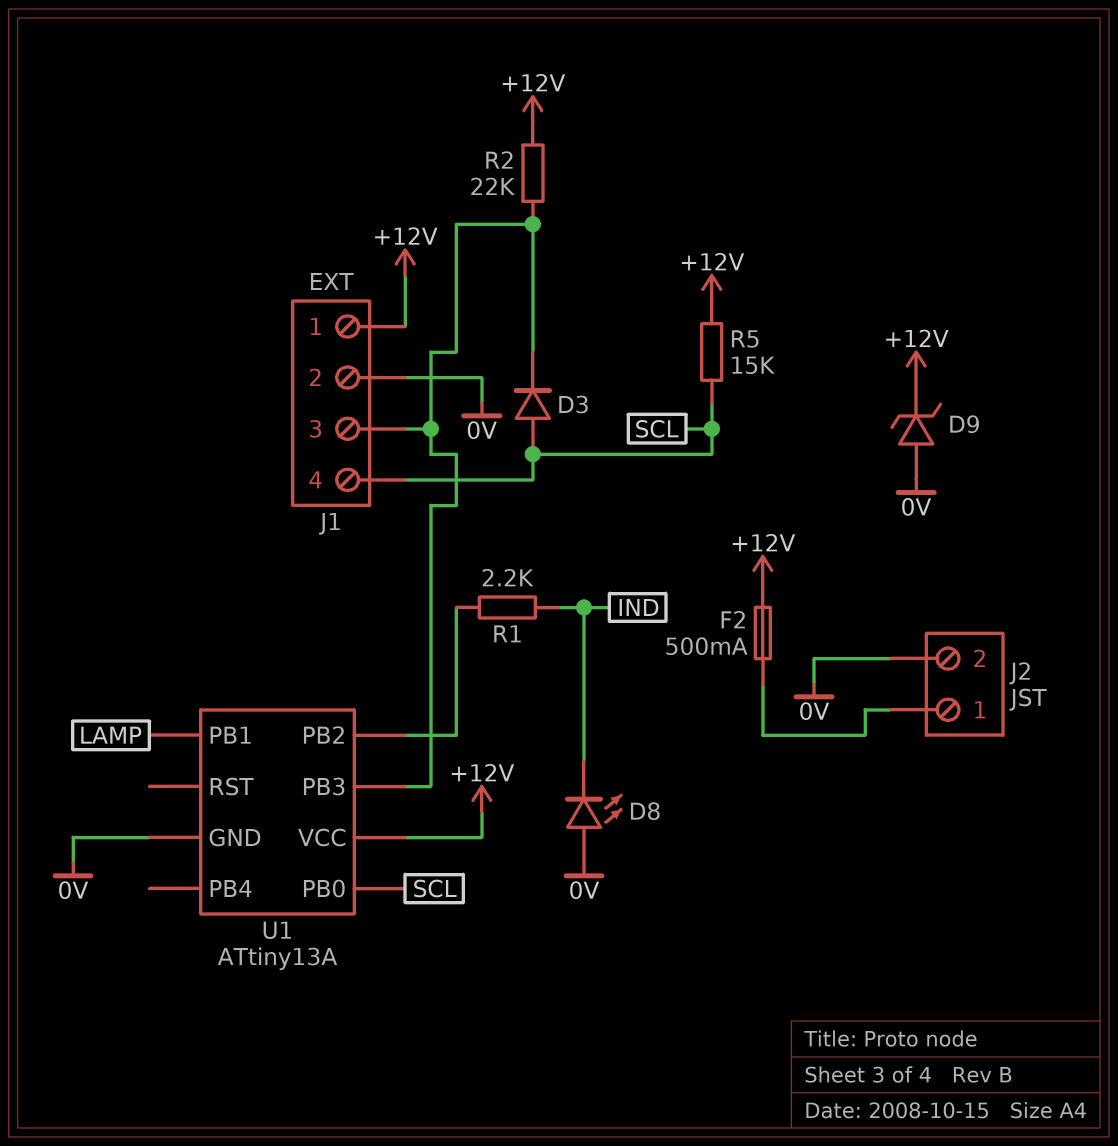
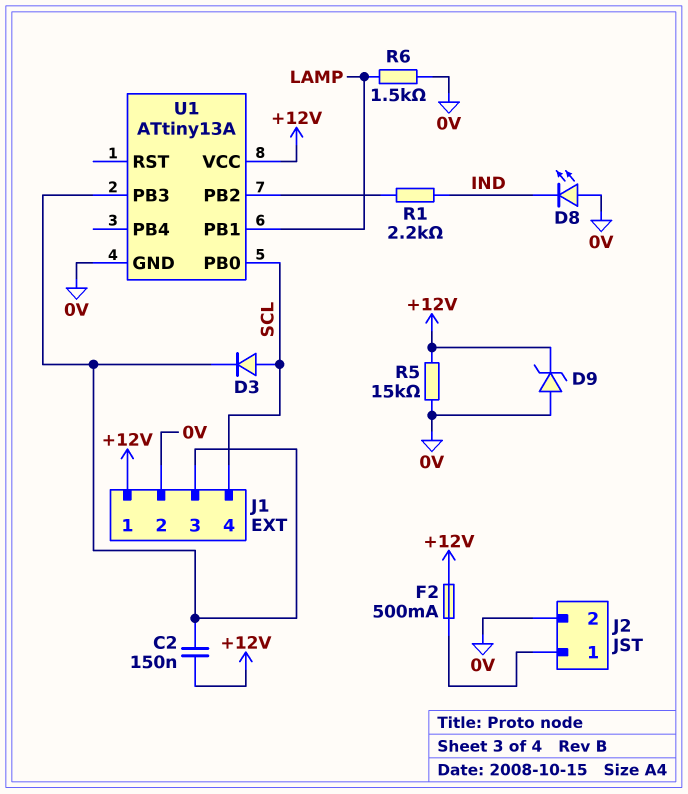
C2: none -> 150nF (+12V, J1/3)
R2: 22k (+12V, J1/3) -> none
R5: 15k (+12V, SCL) -> 15k (+12V, 0V)
R6: none -> 1.5k (0V, LAMP)

